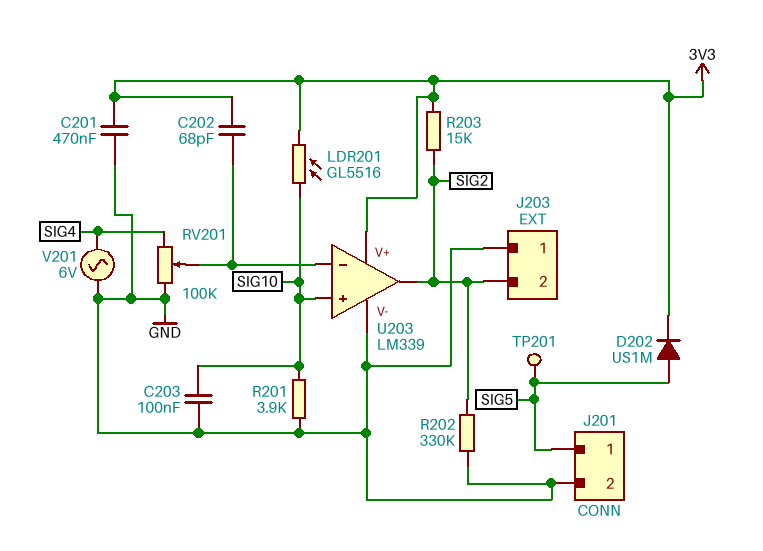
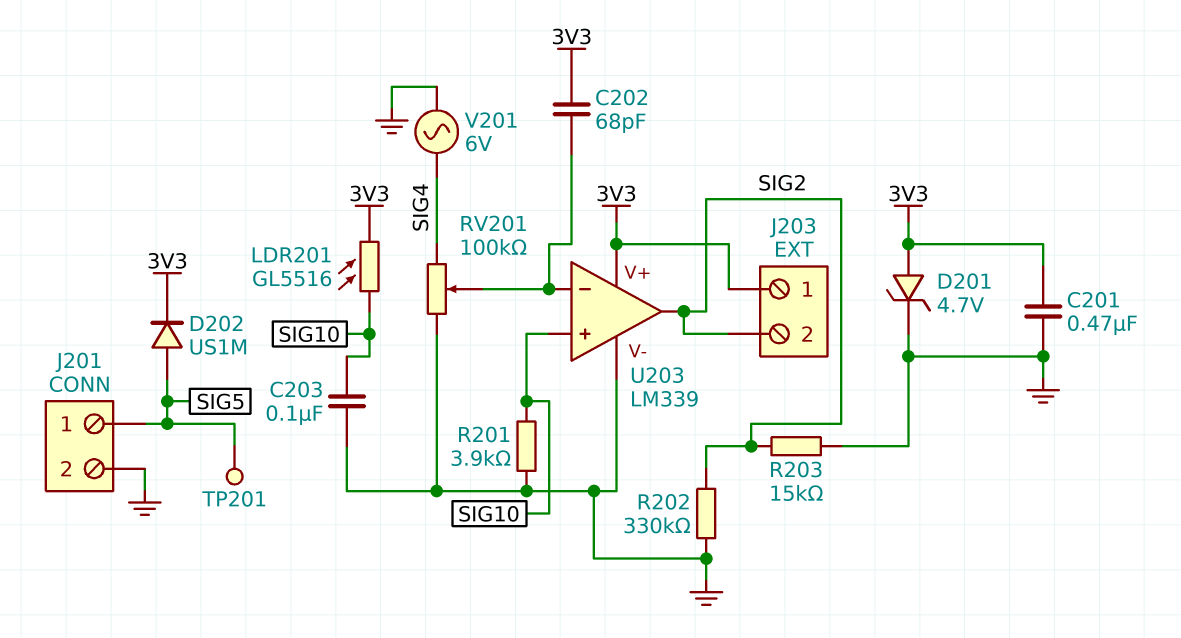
D201: none -> zener 4.7V (A 3V3, K GND)
J203 pin 1: GND -> 3V3
R203: 15k (3V3, SIG2) -> 15k (GND, SIG2)

